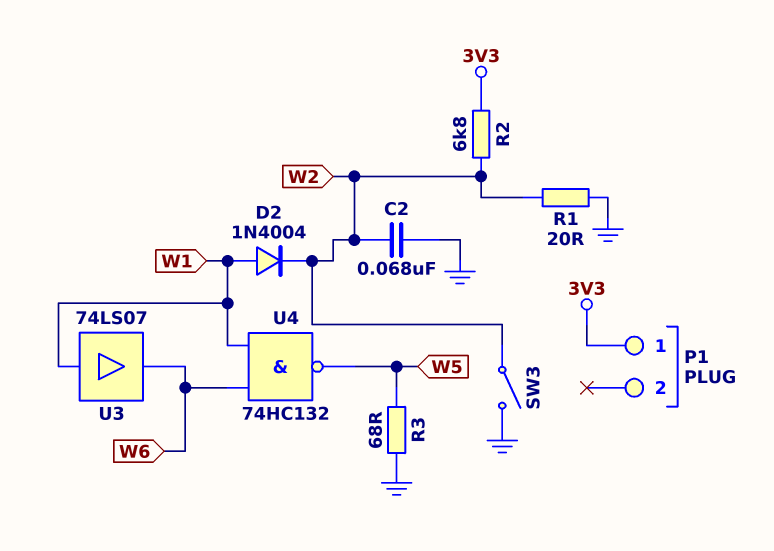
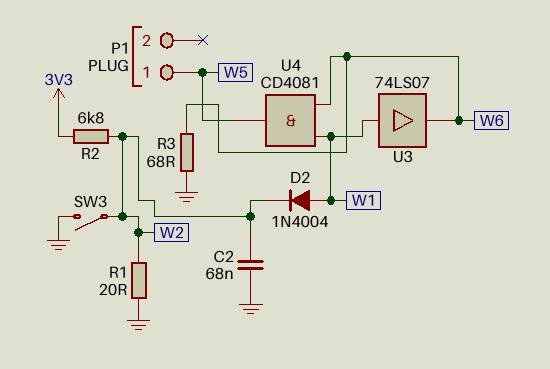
P1 pin 1: 3V3 -> W5
R3: 68 (GND, W5) -> 68 (GND, W6)
U4: NAND 74HC132 (in W1, in W6, out W5) -> AND CD4081 (in W1, in W6, out W5)

